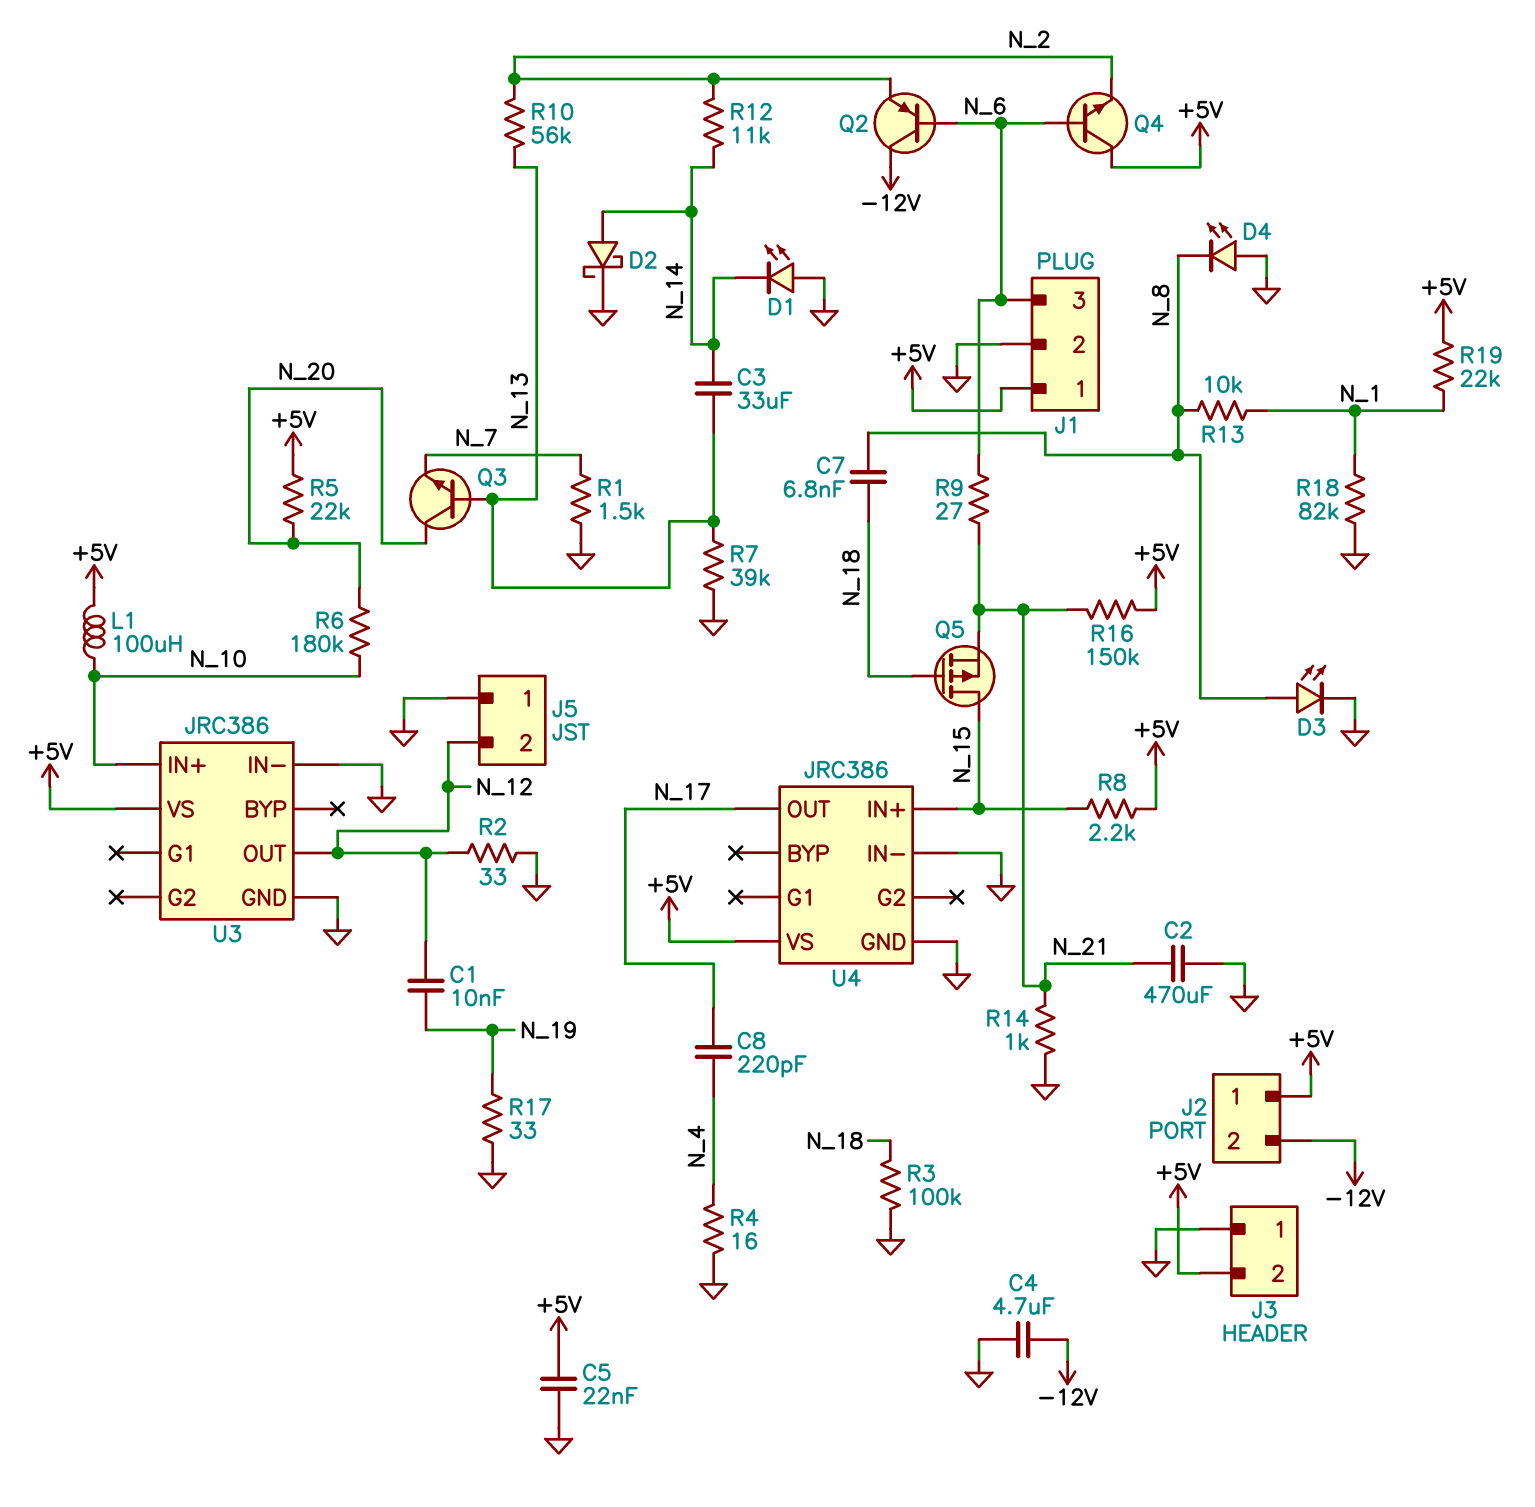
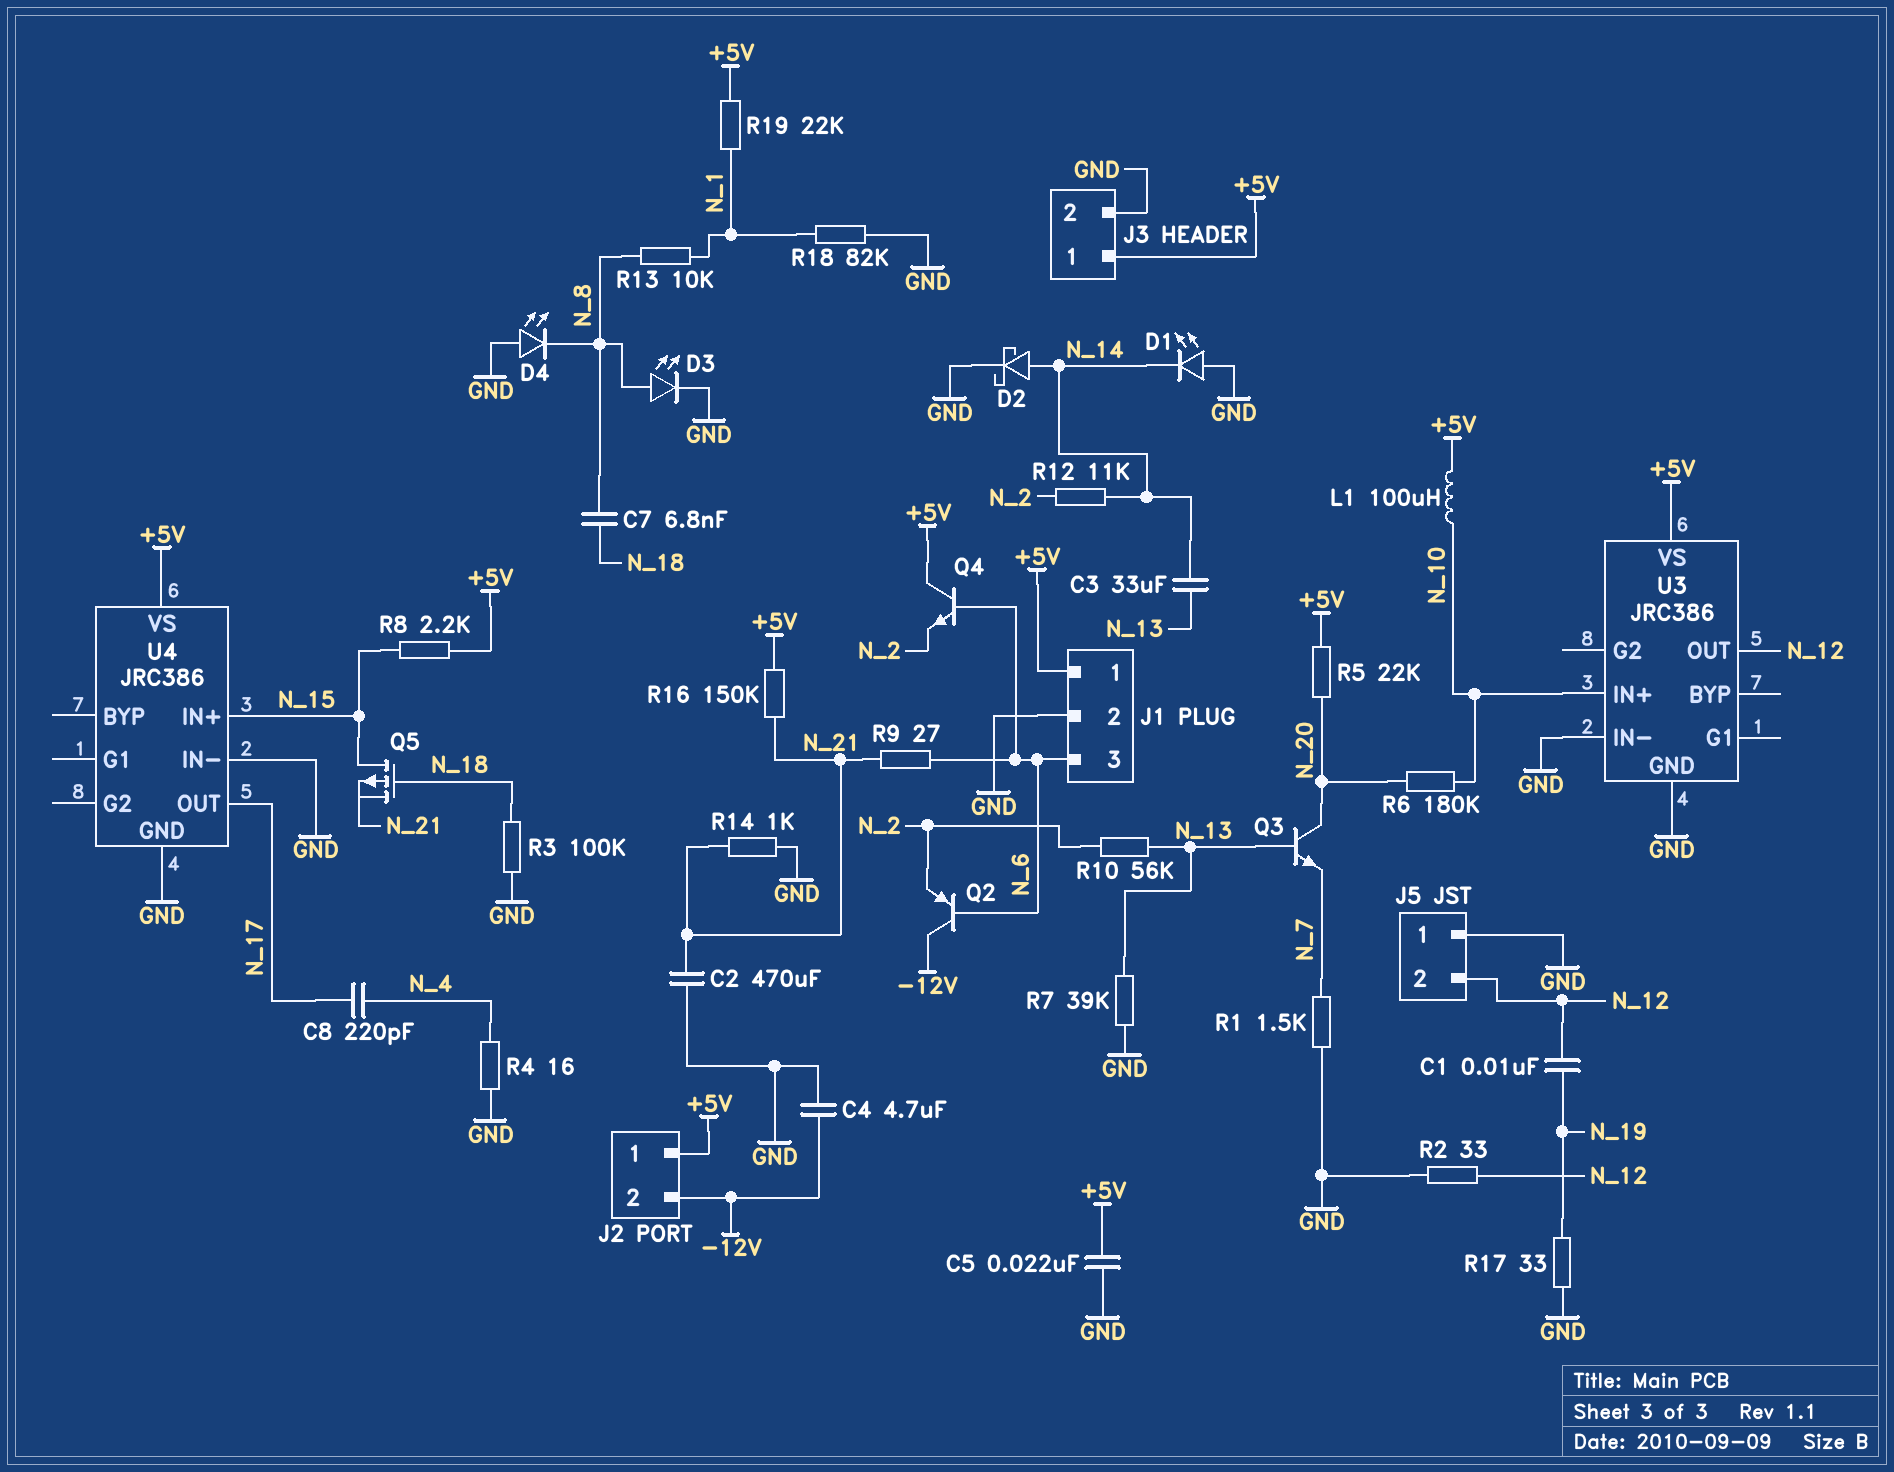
J3 pin 1: GND -> +5V
J3 pin 2: +5V -> GND

